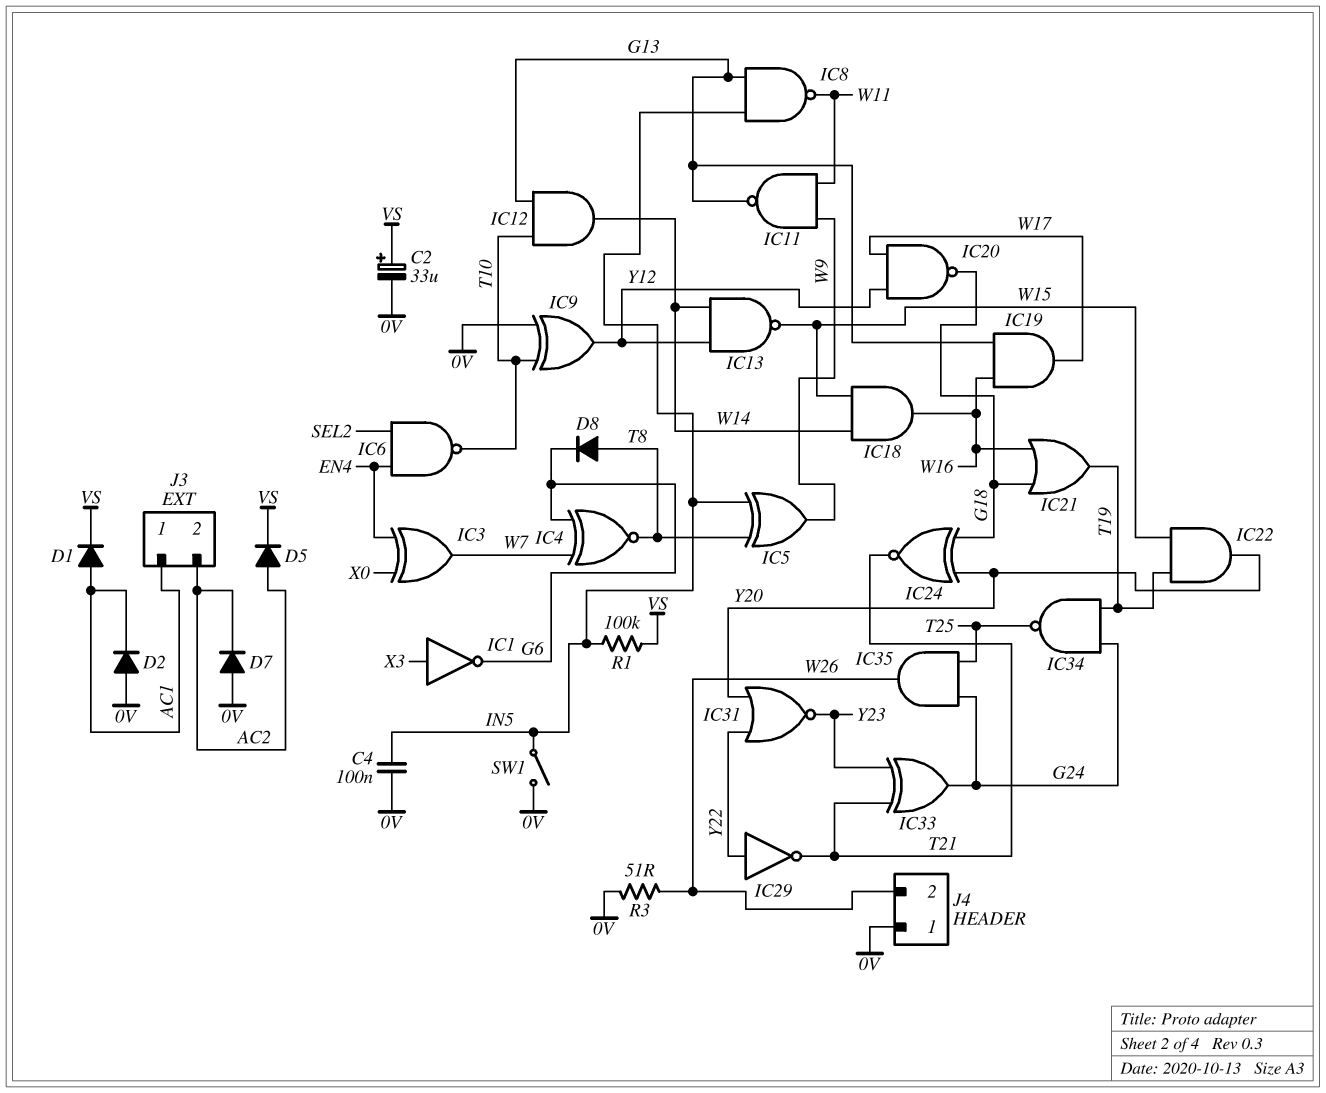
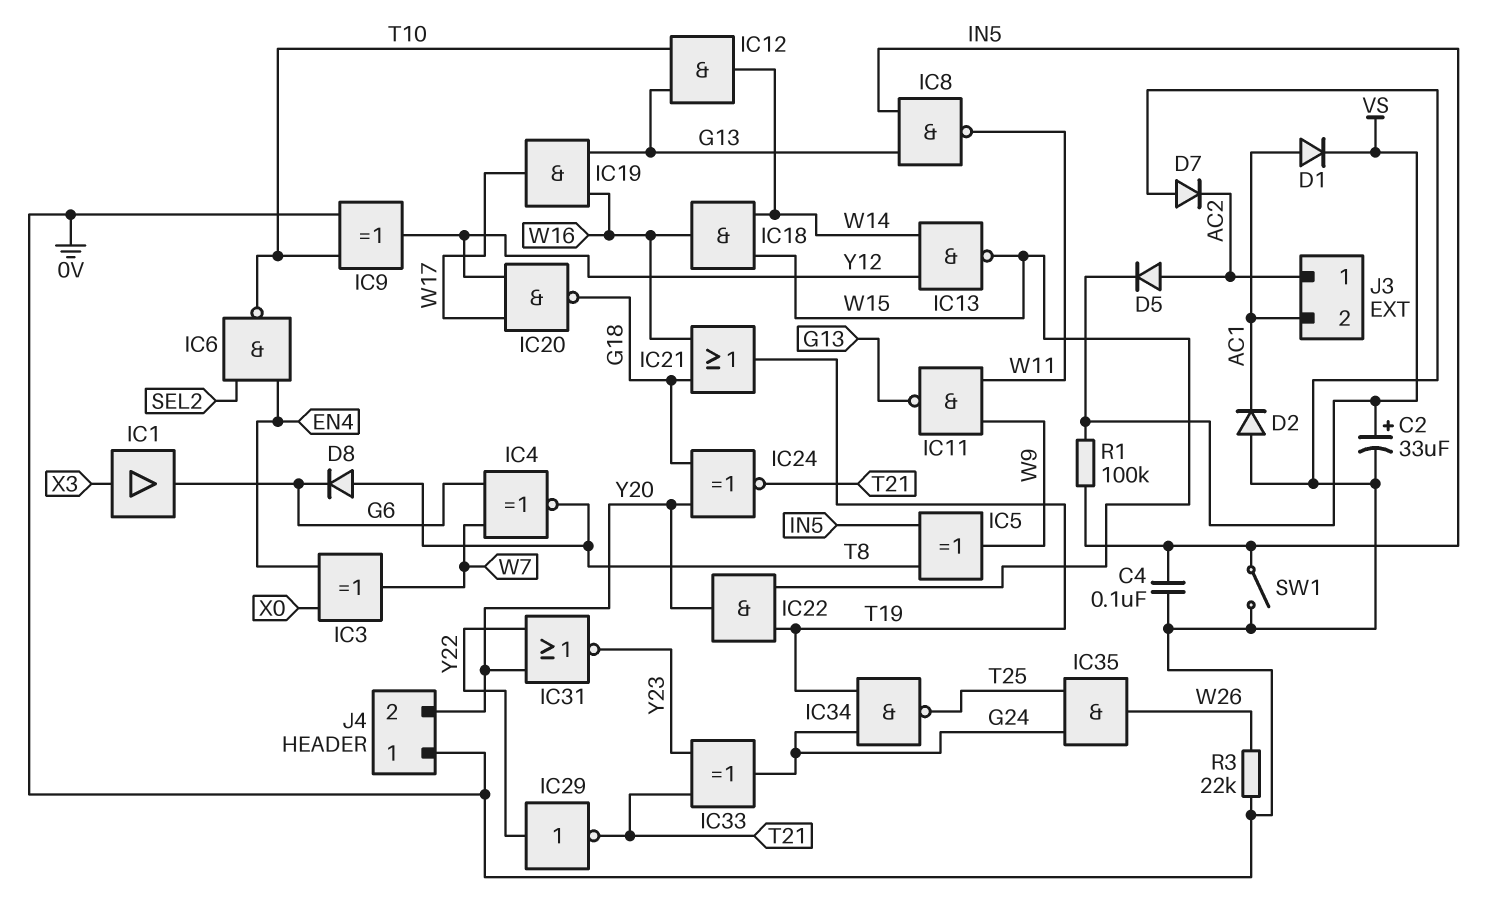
IC1: NOT (in X3, out G6) -> buffer (in X3, out G6)
J3 pin 1: AC1 -> AC2
J3 pin 2: AC2 -> AC1
J4 pin 2: W26 -> Y20
R3: 51 (0V, W26) -> 22k (0V, W26)

